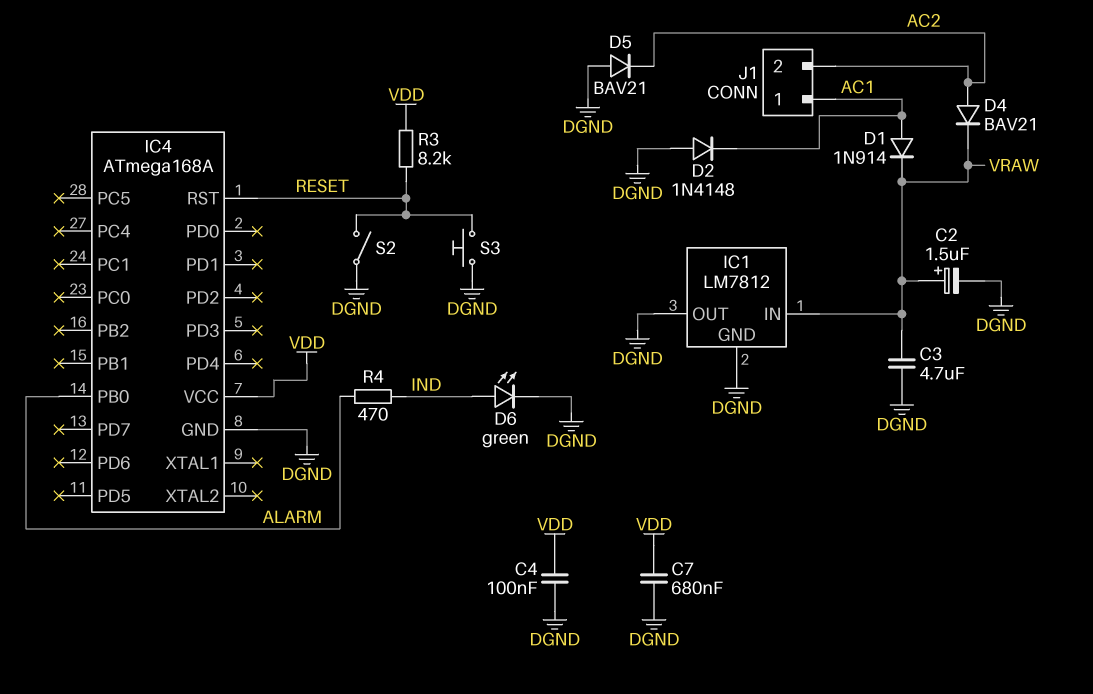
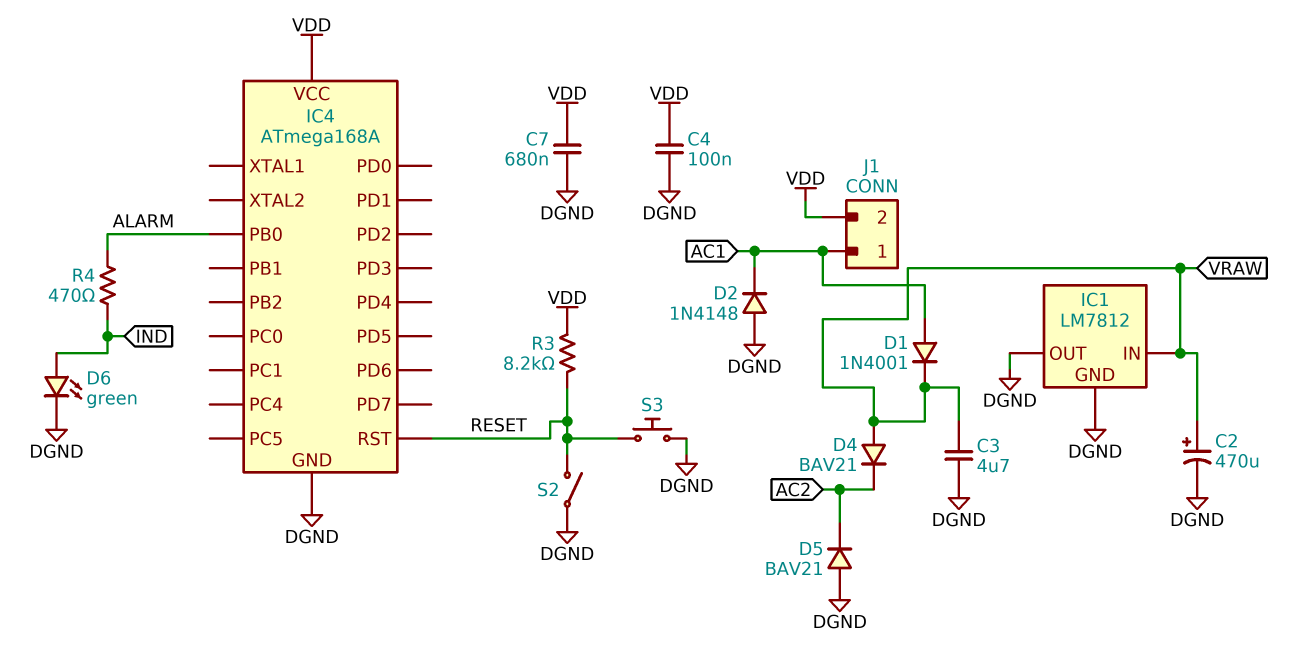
C2: 1.5uF (plus VRAW, minus DGND) -> 470uF (plus VRAW, minus DGND)
D1: diode 1N914 (A AC1, K VRAW) -> diode 1N4001 (A AC1, K VRAW)
D4: diode BAV21 (A AC2, K VRAW) -> diode BAV21 (A VRAW, K AC2)
J1 pin 2: AC2 -> VDD

